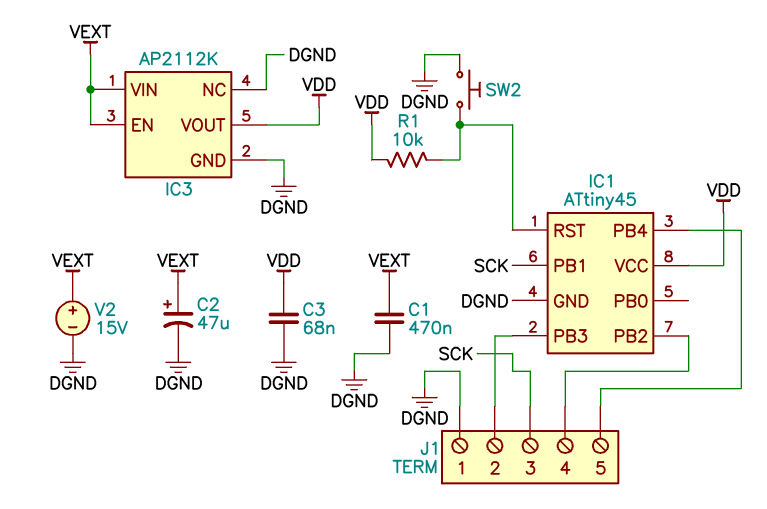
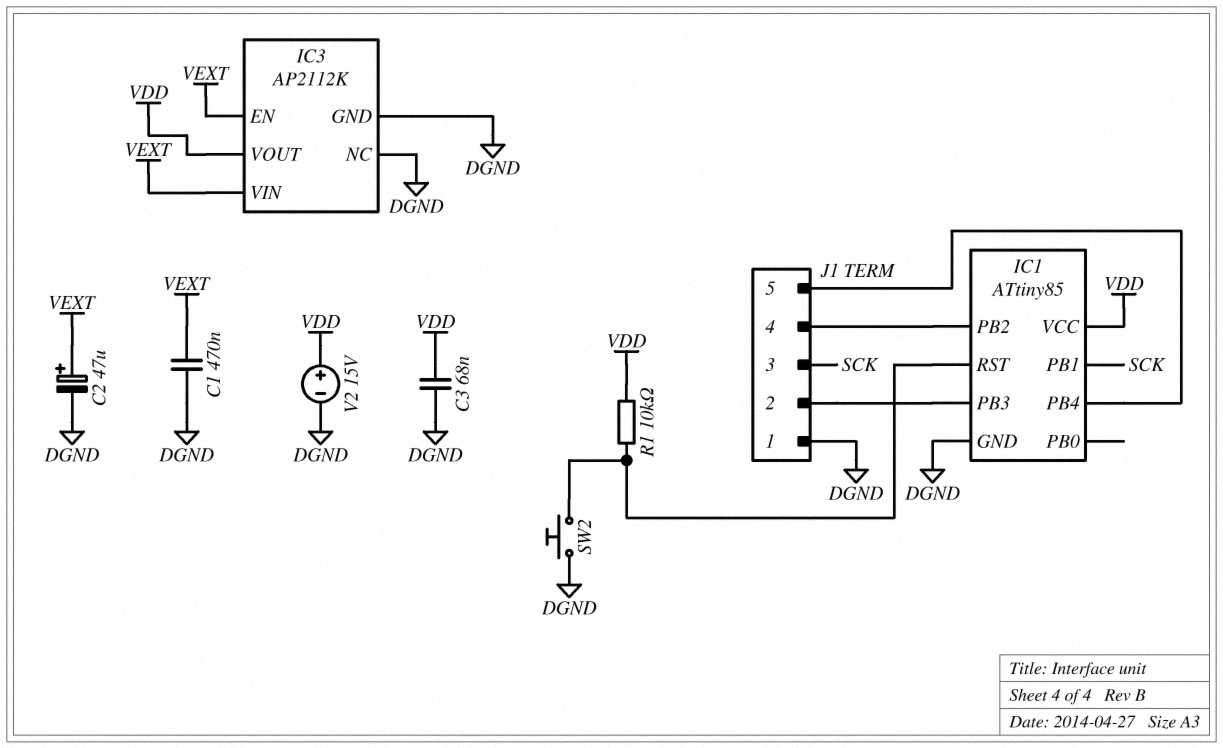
IC1: ATtiny45 -> ATtiny85
V2: 15V (plus VEXT, minus DGND) -> 15V (plus VDD, minus DGND)

